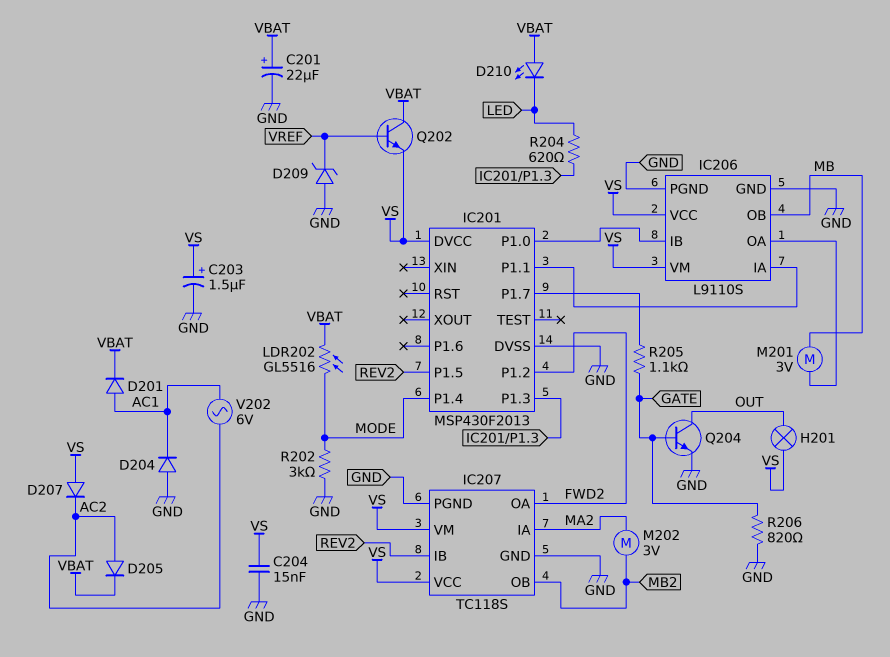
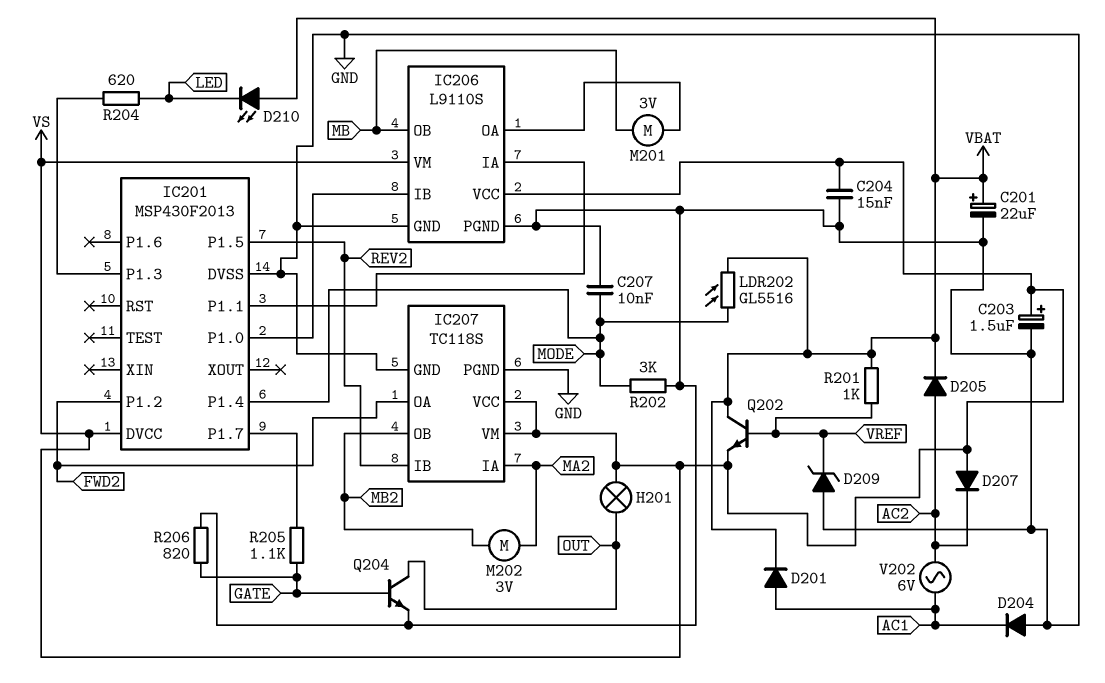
C207: none -> 10nF (GND, MODE)
R201: none -> 1k (VBAT, VREF)

